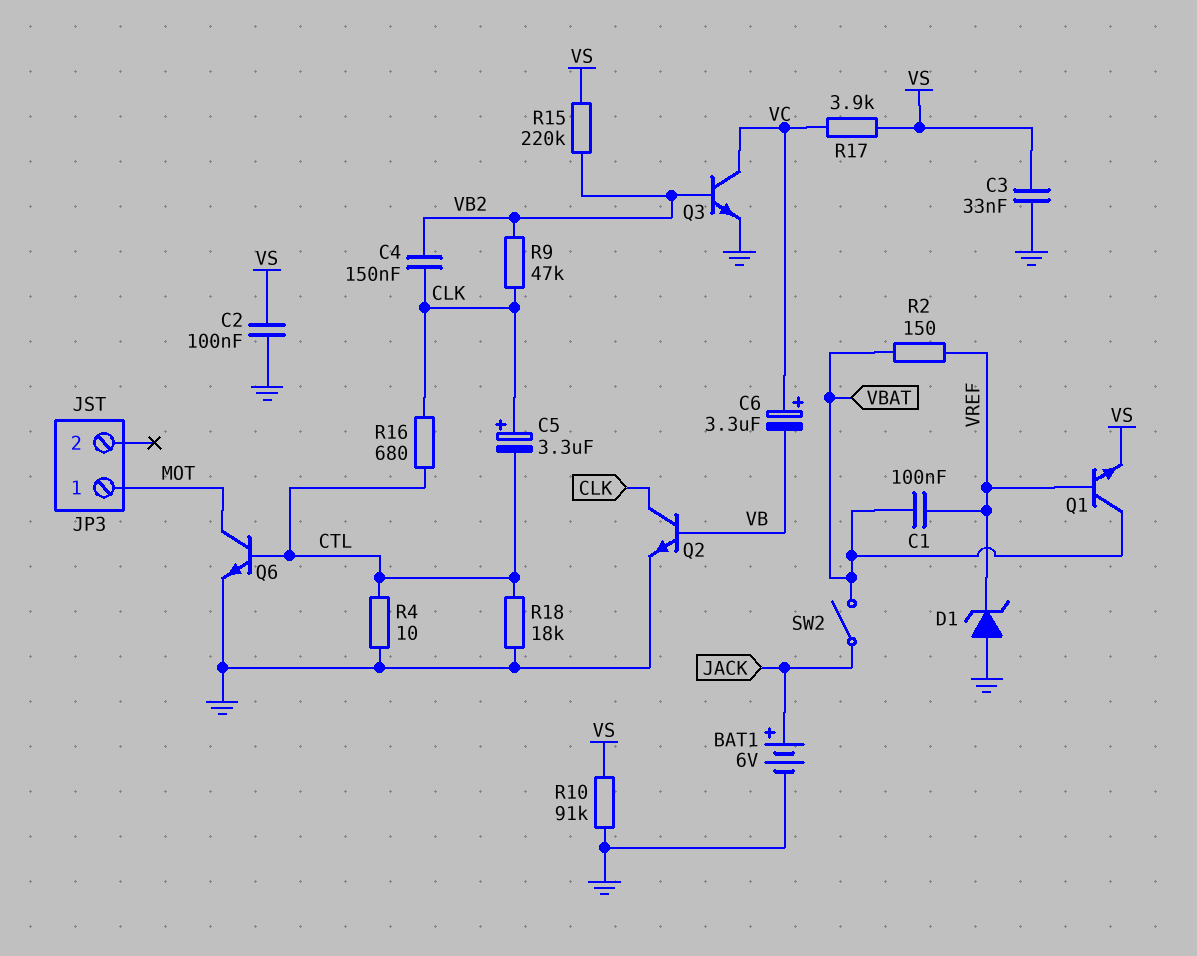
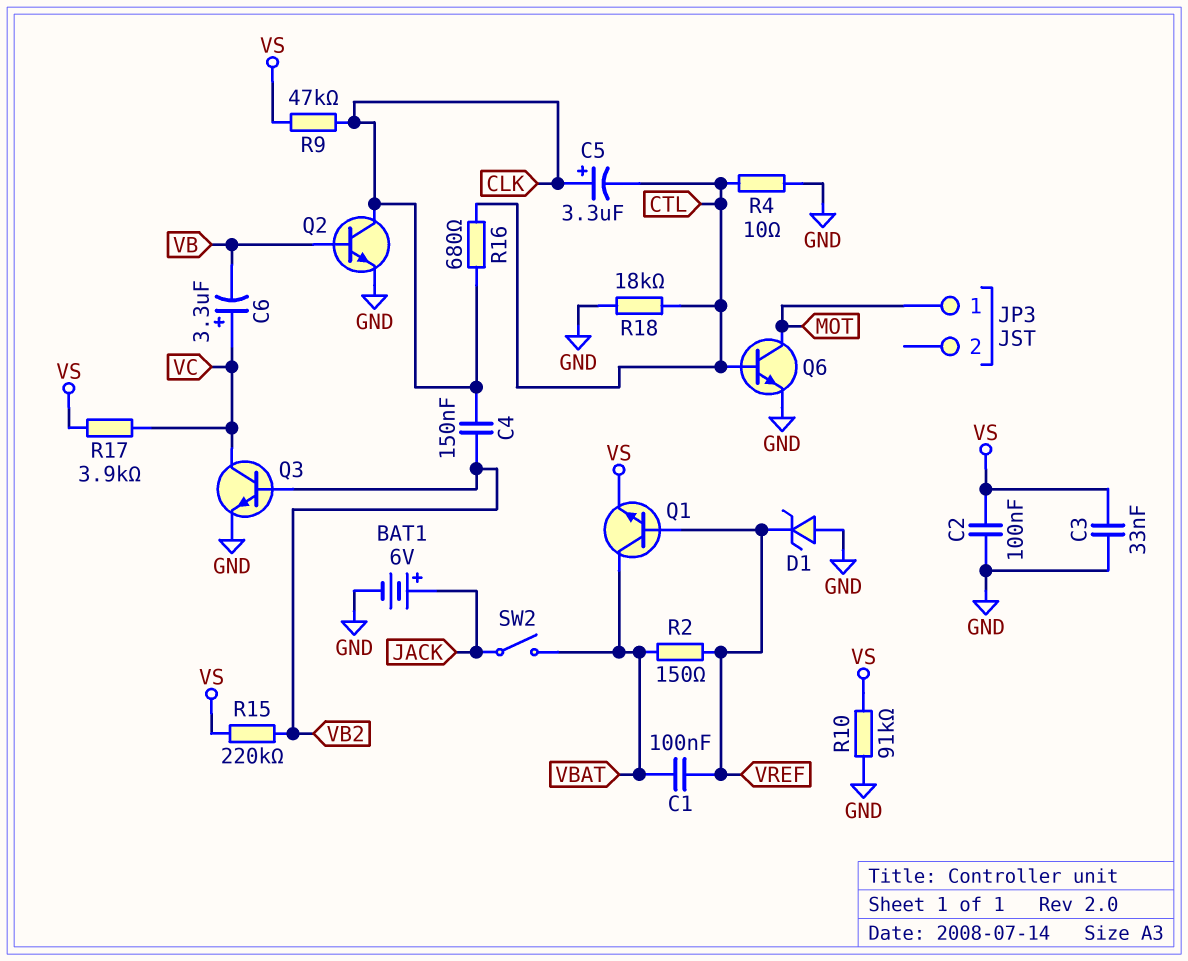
R9: 47k (CLK, VB2) -> 47k (CLK, VS)

